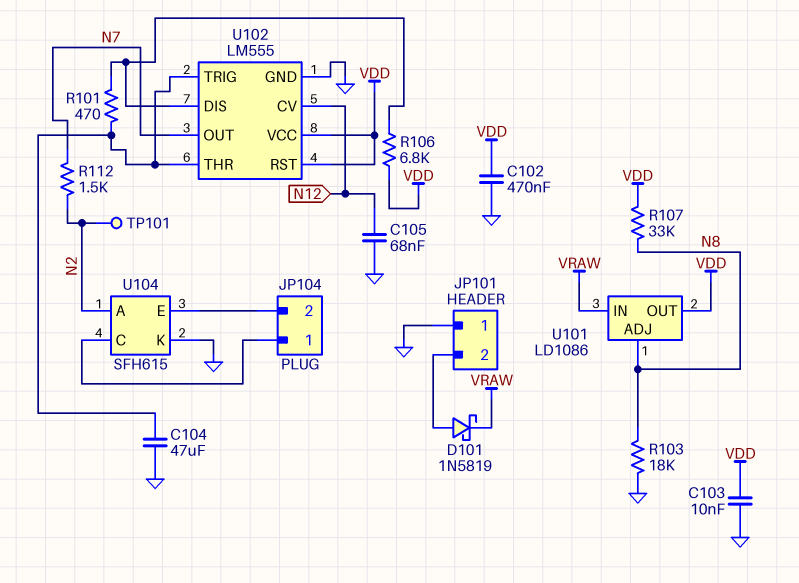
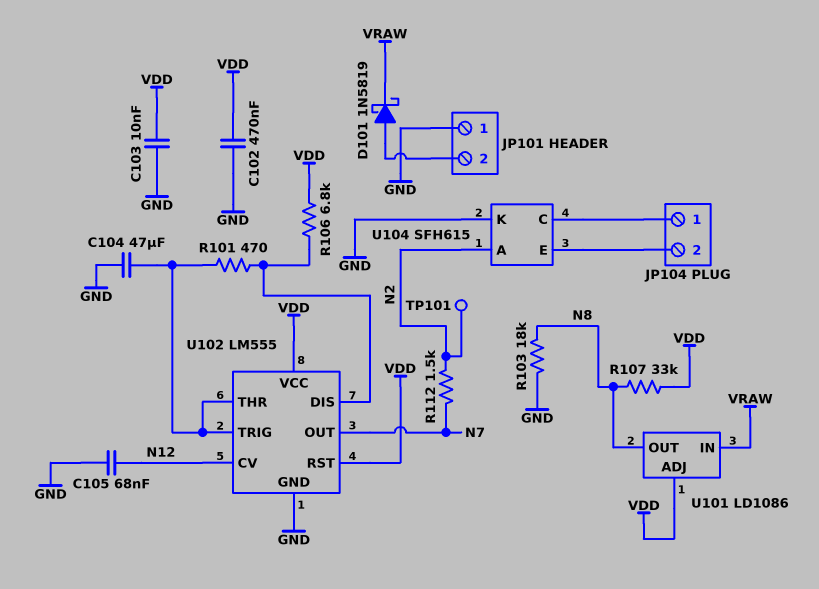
U101 pin ADJ: N8 -> VDD
U101 pin OUT: VDD -> N8

